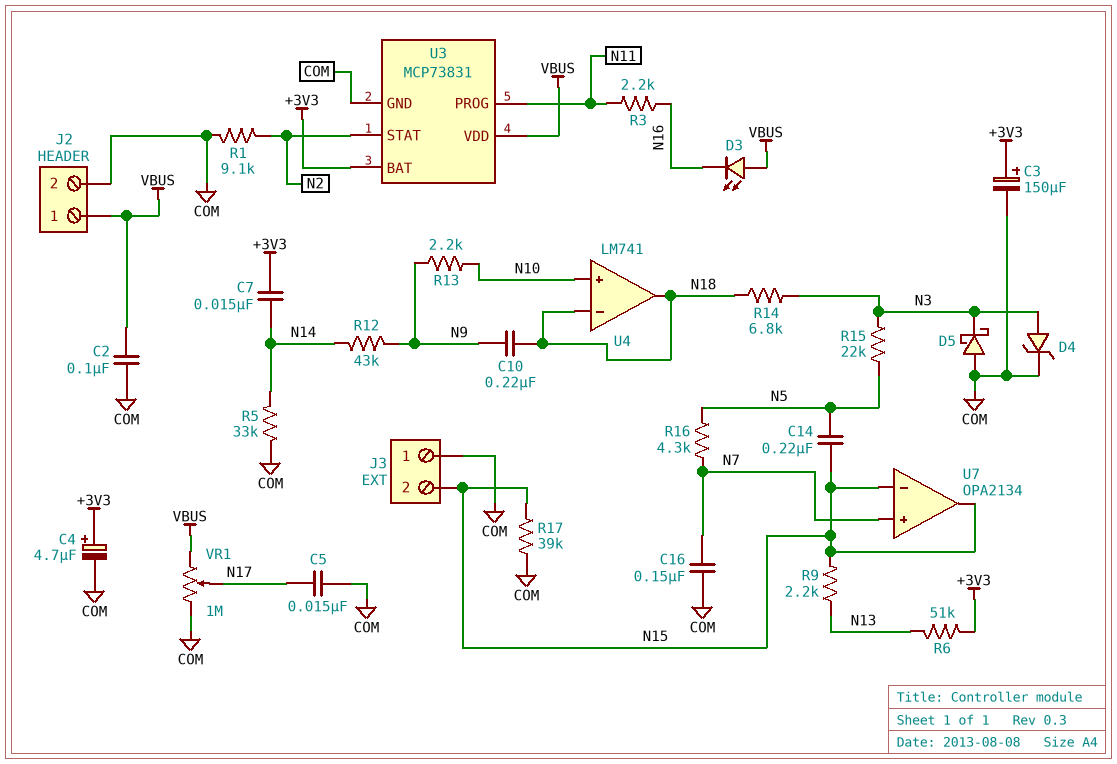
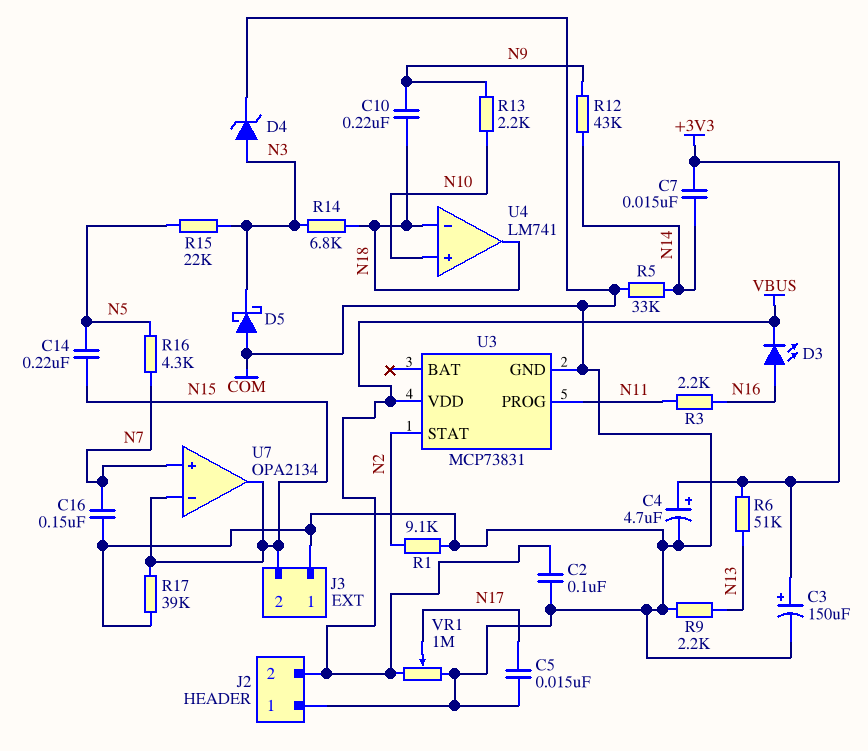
D3: LED (A VBUS, K N16) -> LED (A N16, K VBUS)
J2 pin 1: VBUS -> COM
J2 pin 2: COM -> VBUS
R9: 2.2k (N13, N15) -> 2.2k (COM, N13)
U3 pin BAT: +3V3 -> none

